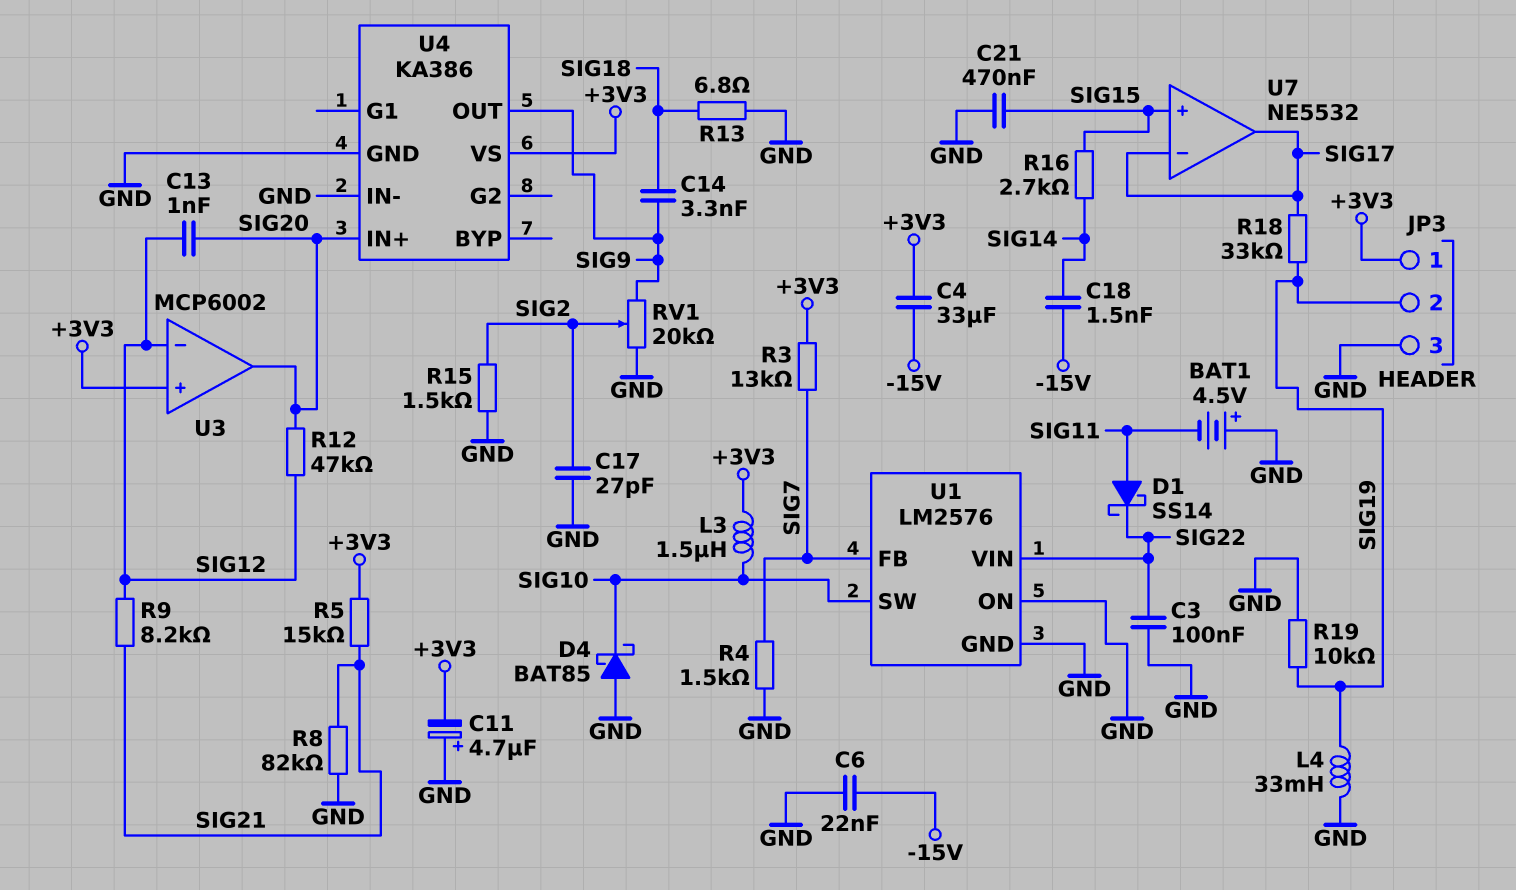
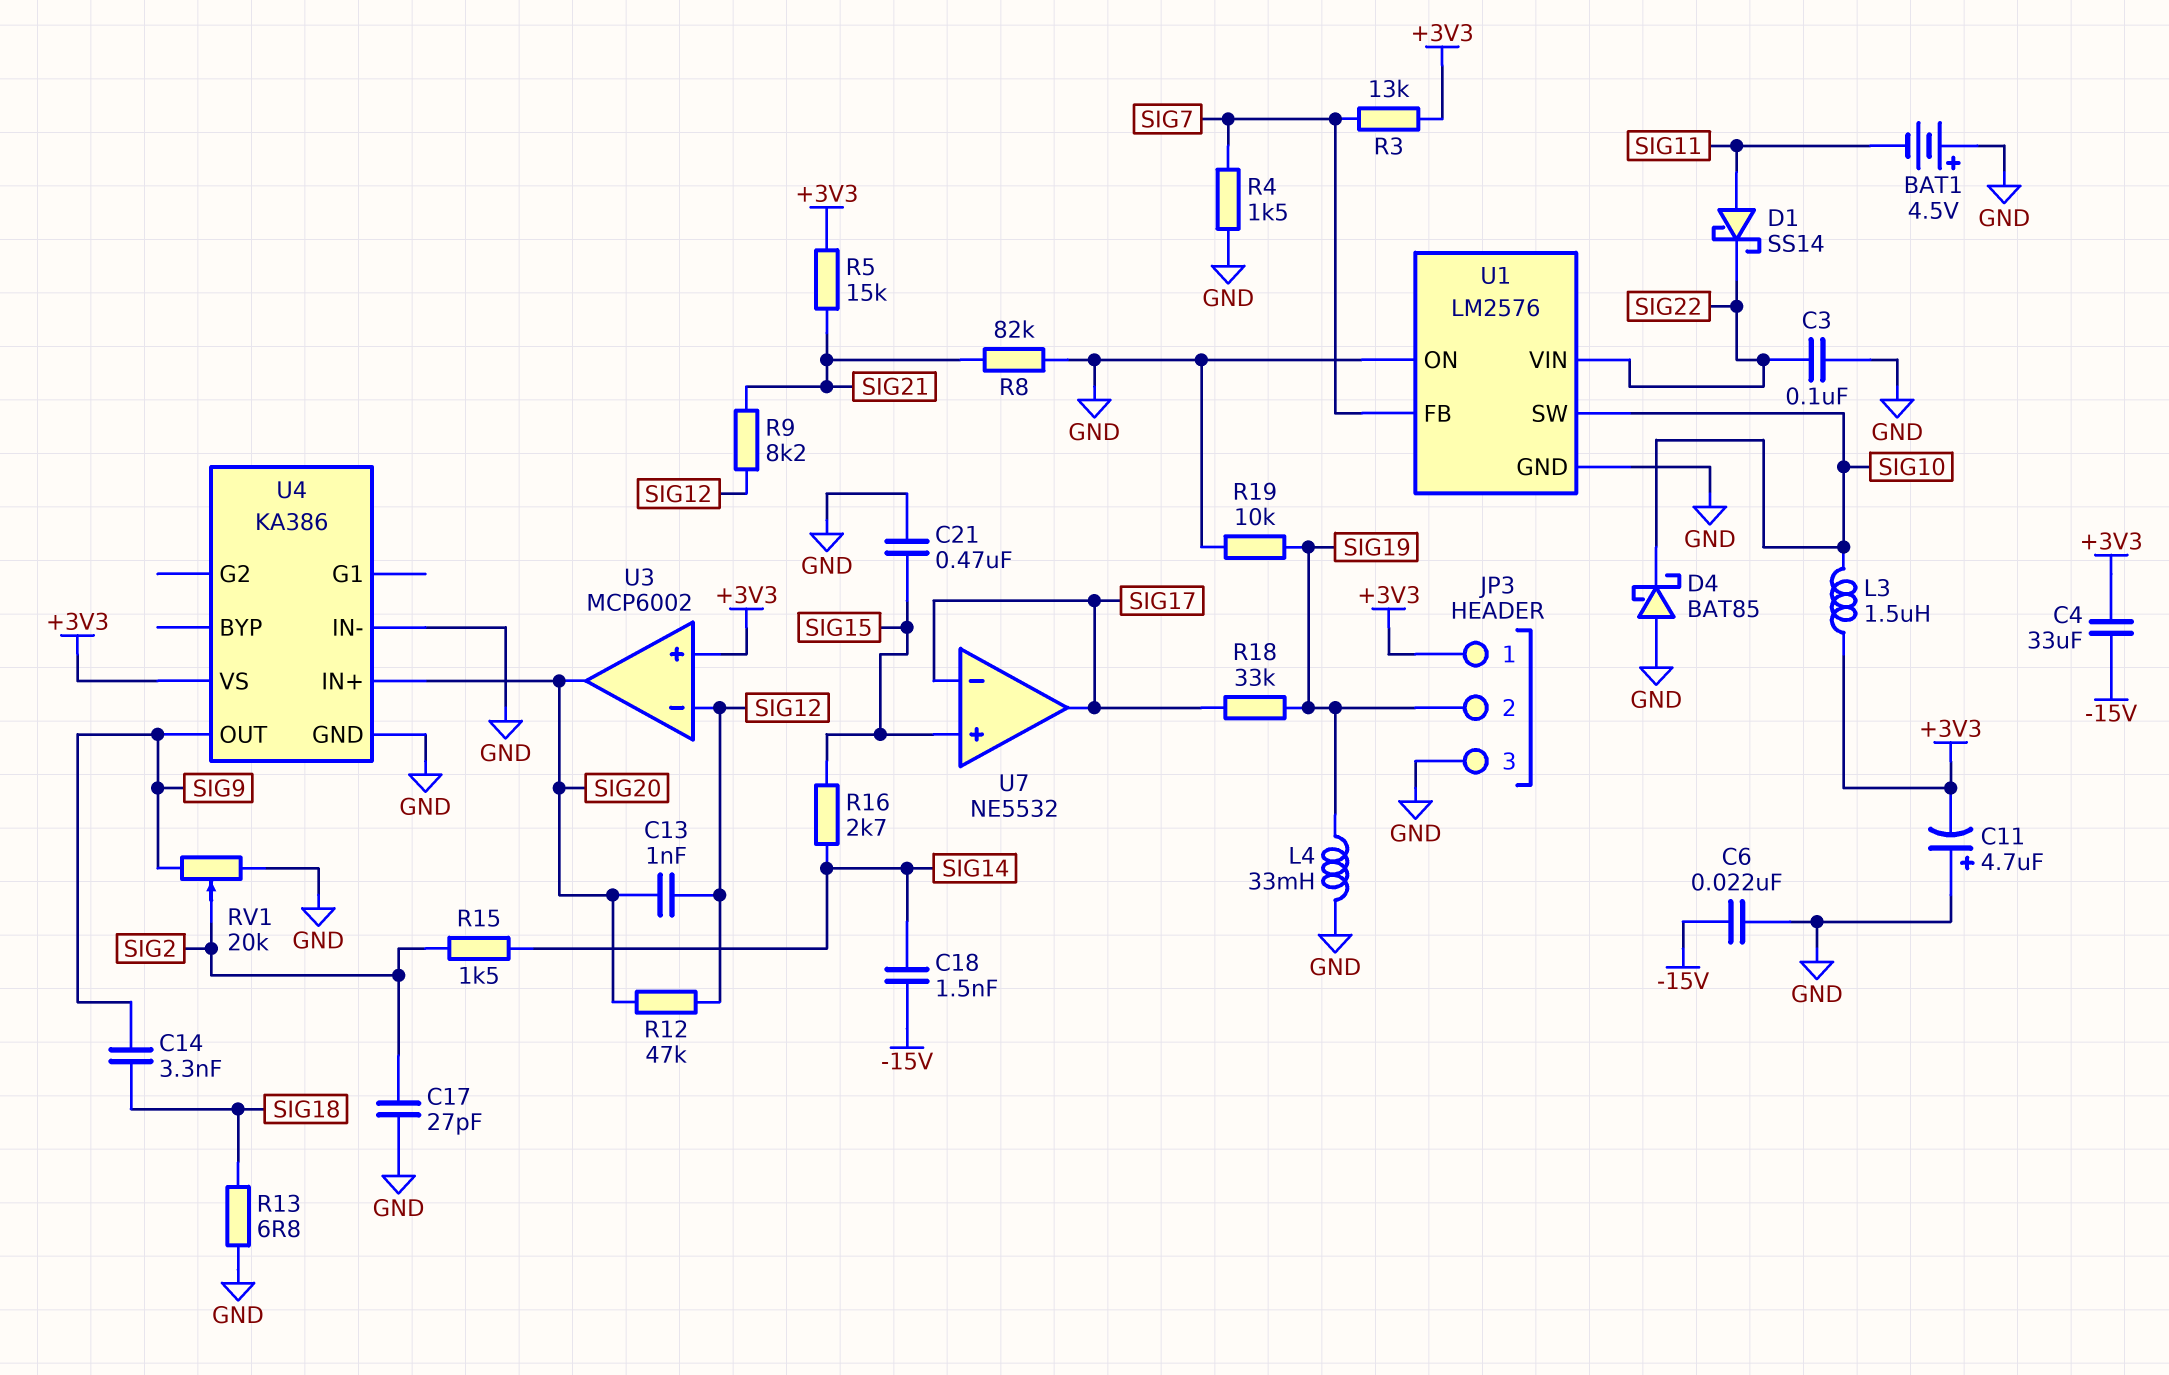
R15: 1.5k (GND, SIG2) -> 1.5k (SIG2, SIG14)

